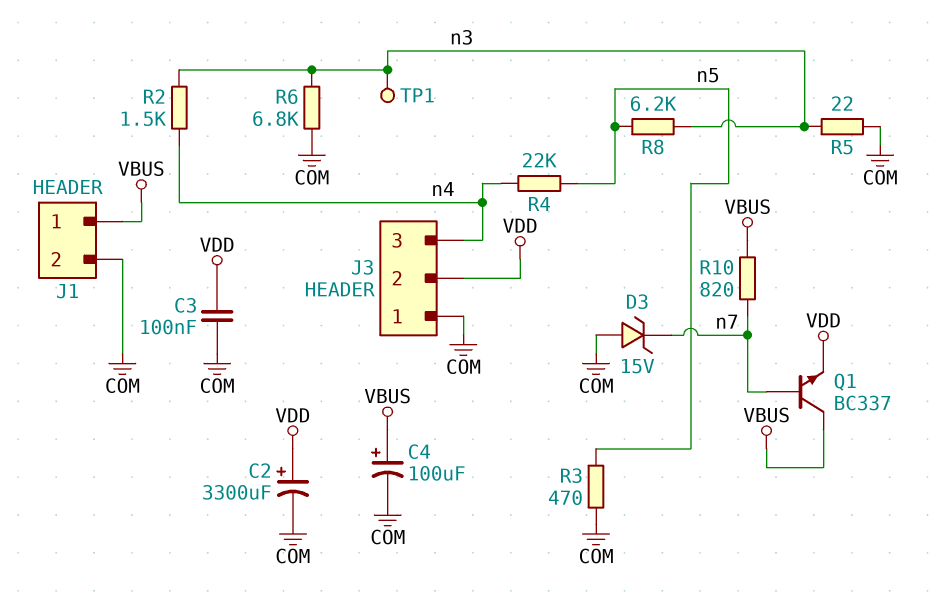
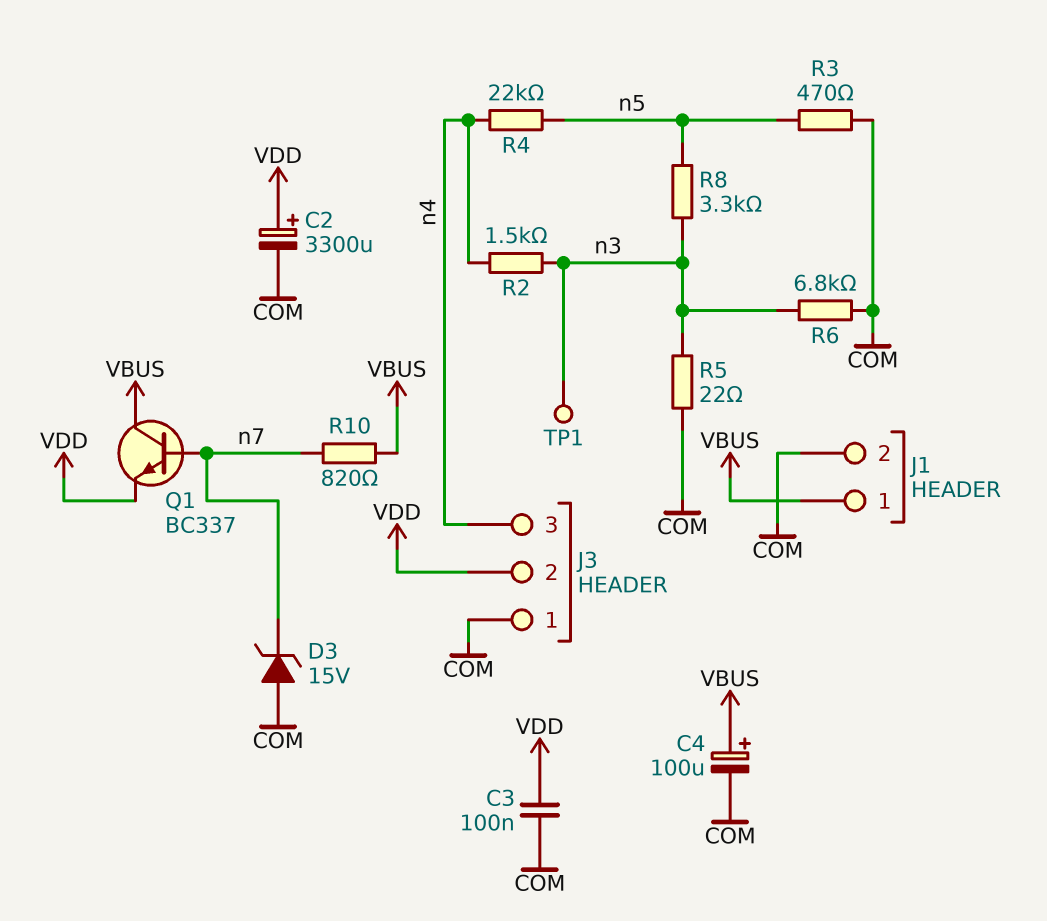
R8: 6.2k (n3, n5) -> 3.3k (n3, n5)

